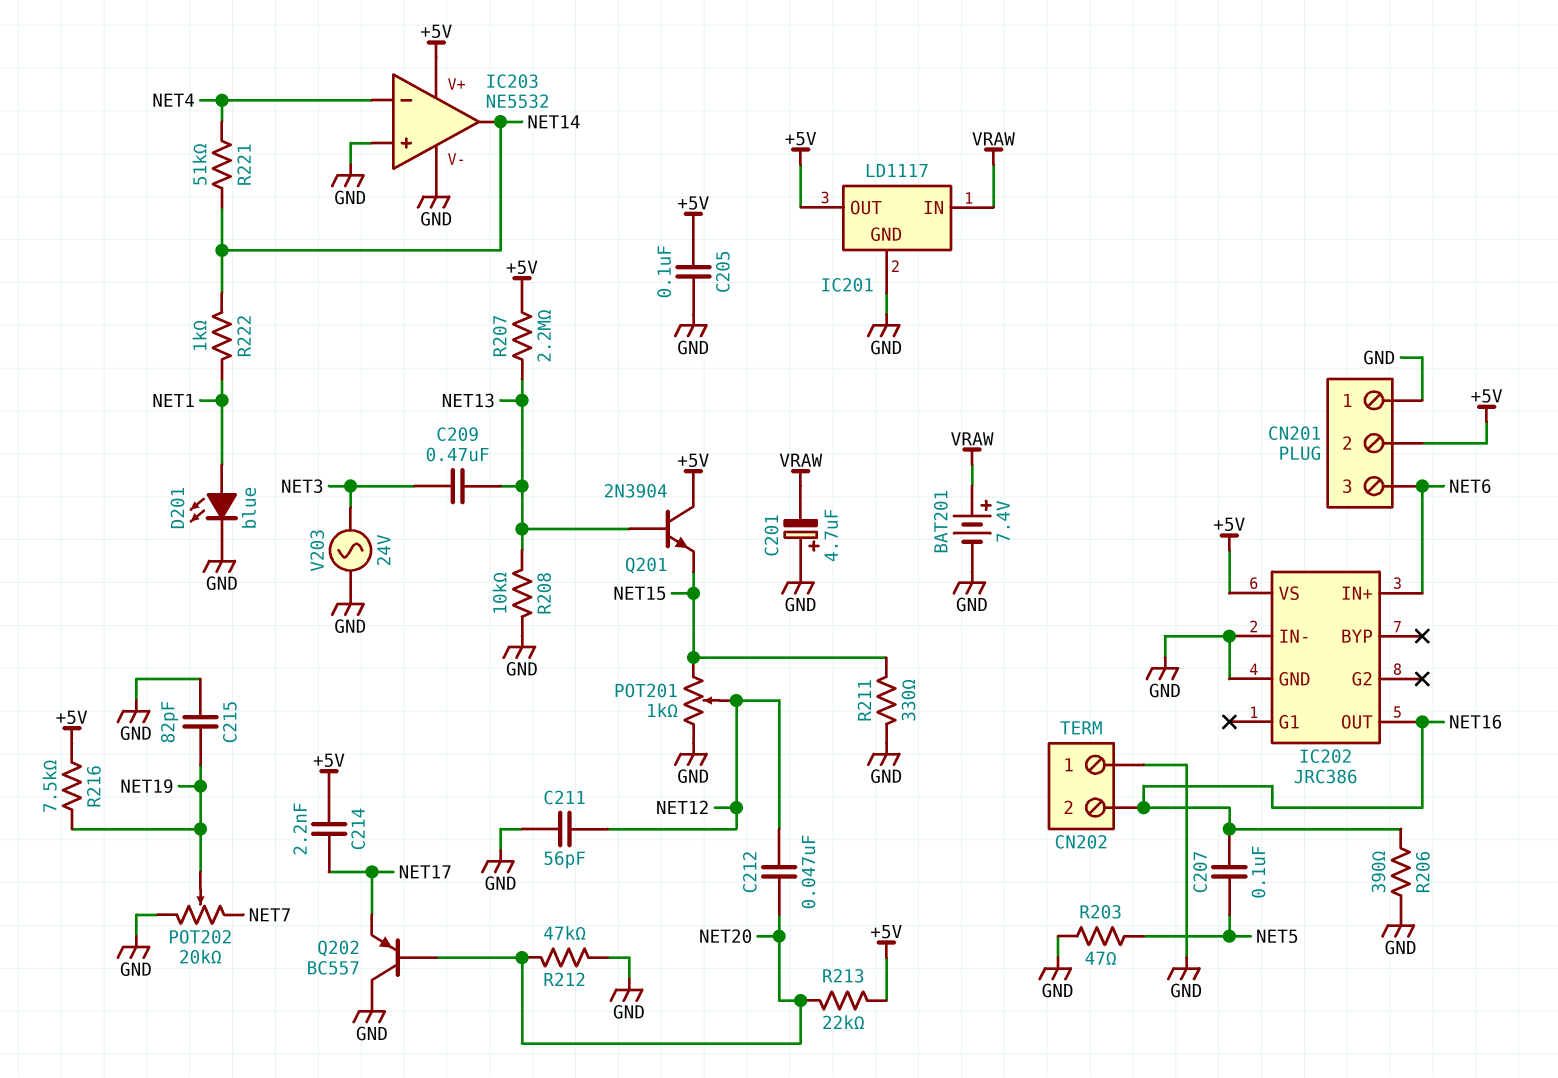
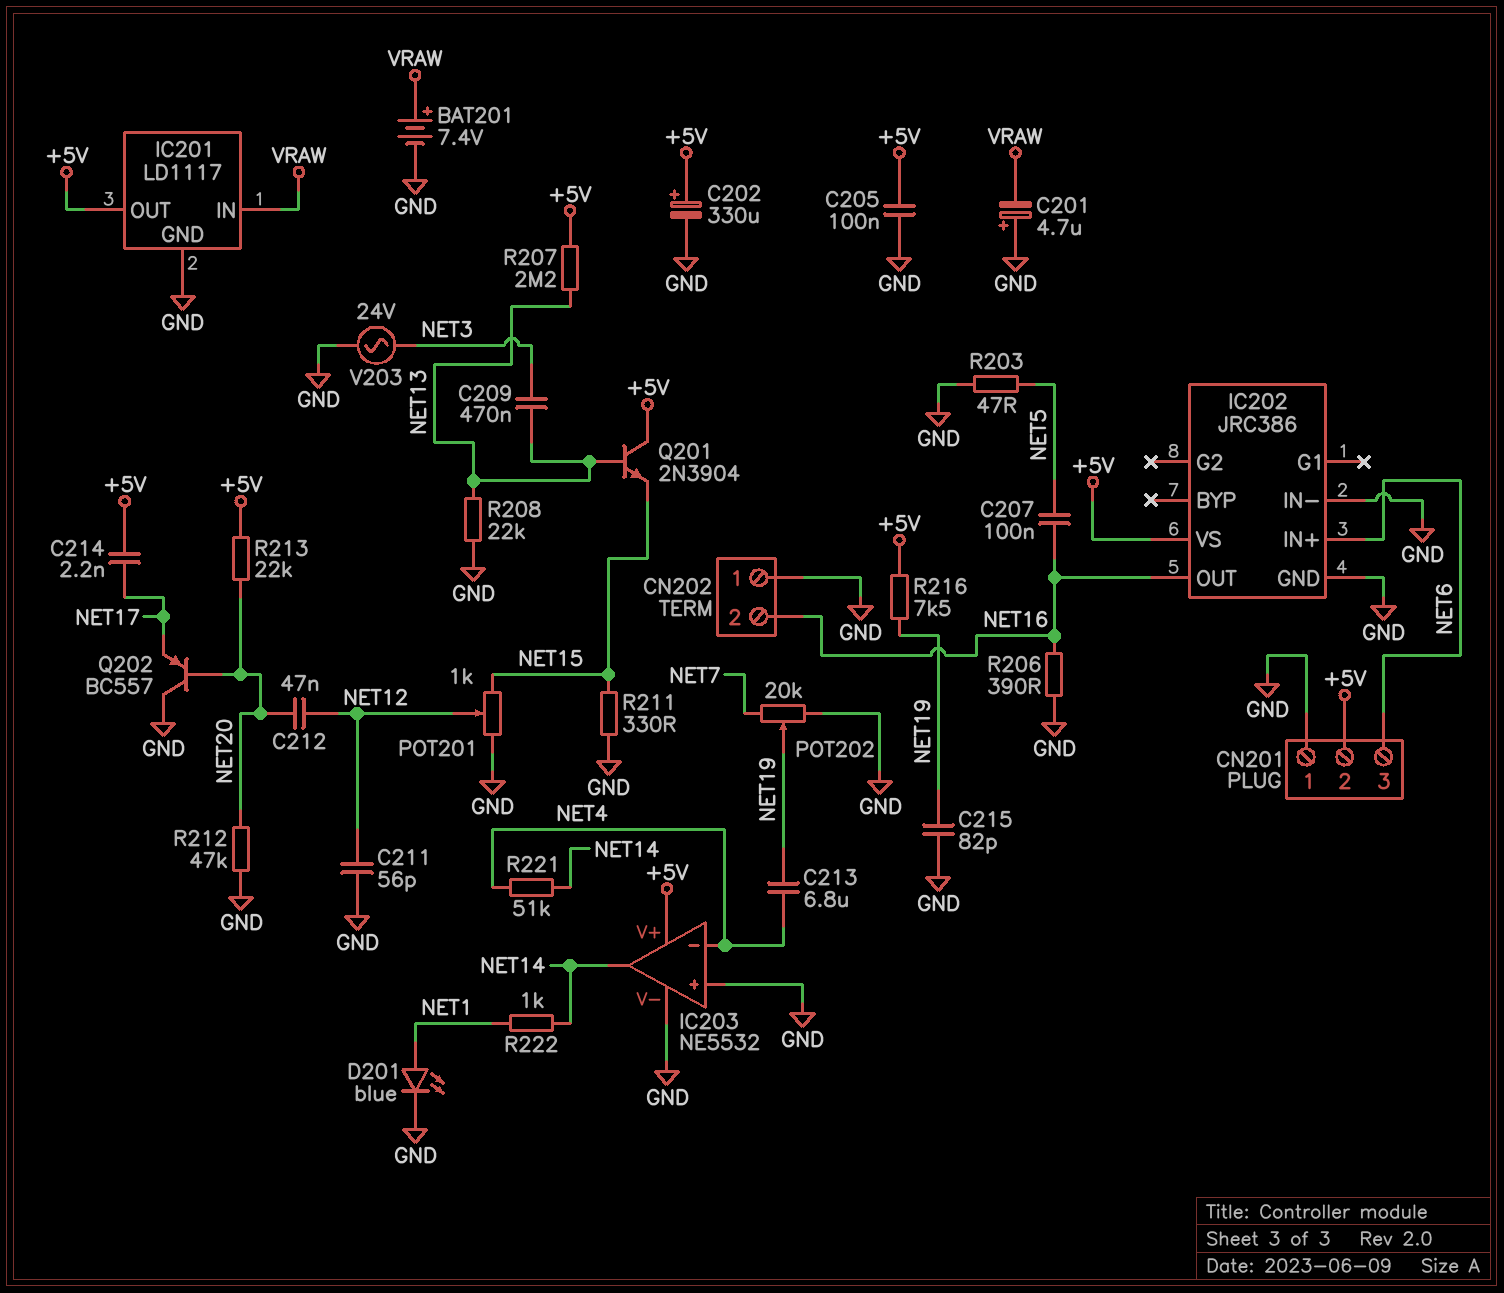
C202: none -> 330uF (plus +5V, minus GND)
C213: none -> 6.8uF (NET4, NET19)
R208: 10k (GND, NET13) -> 22k (GND, NET13)

